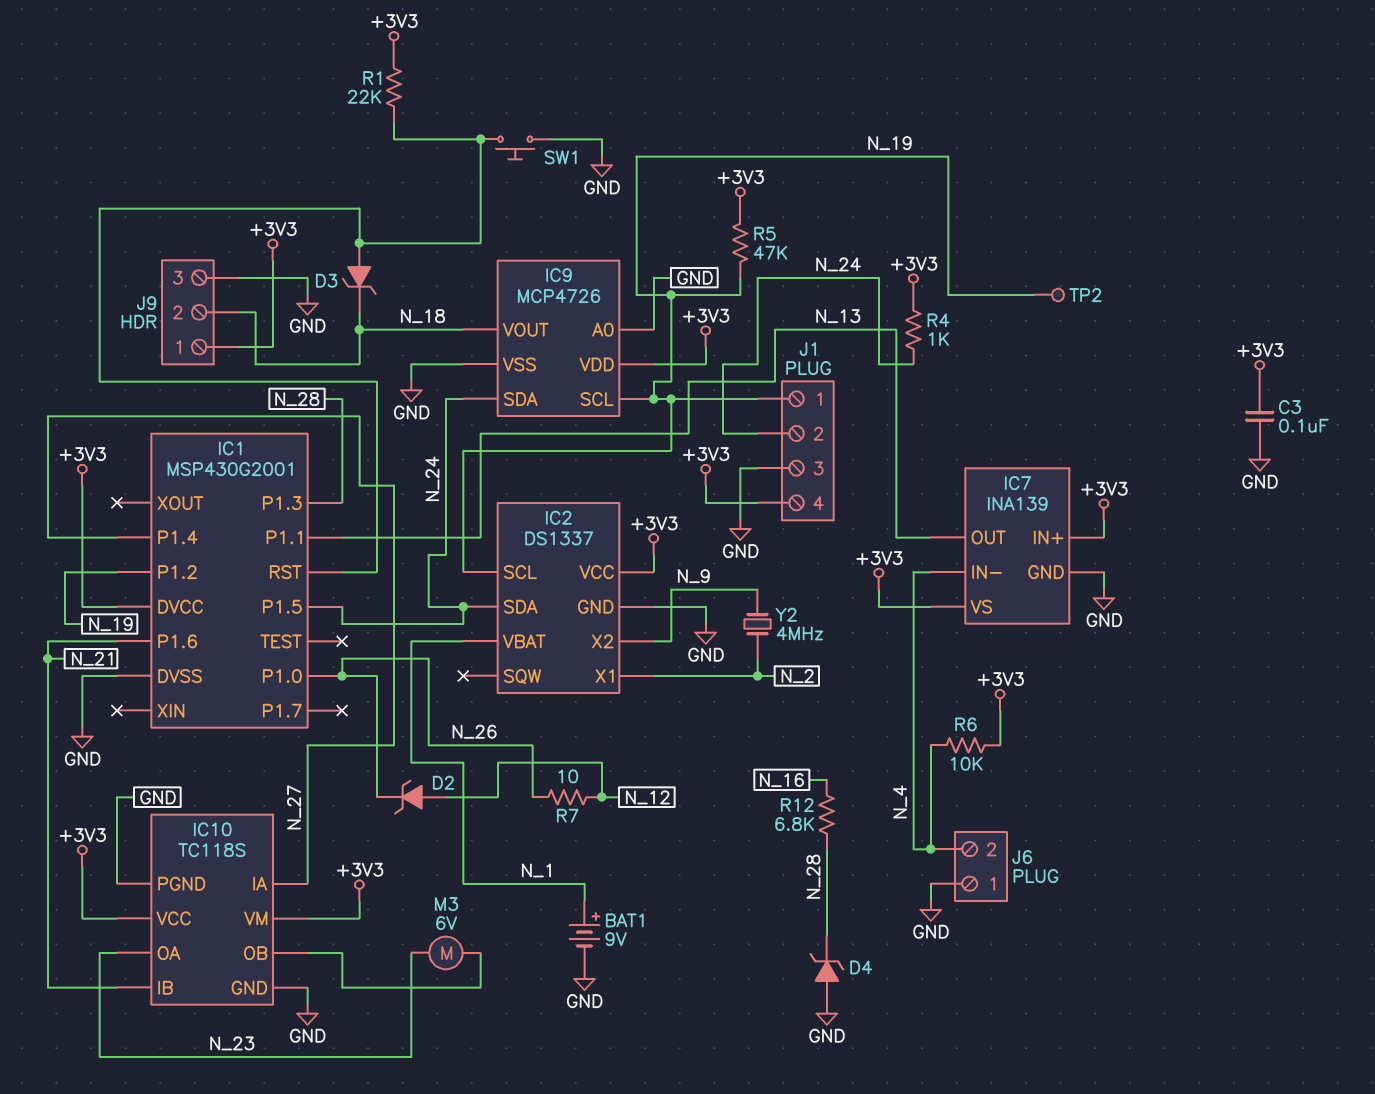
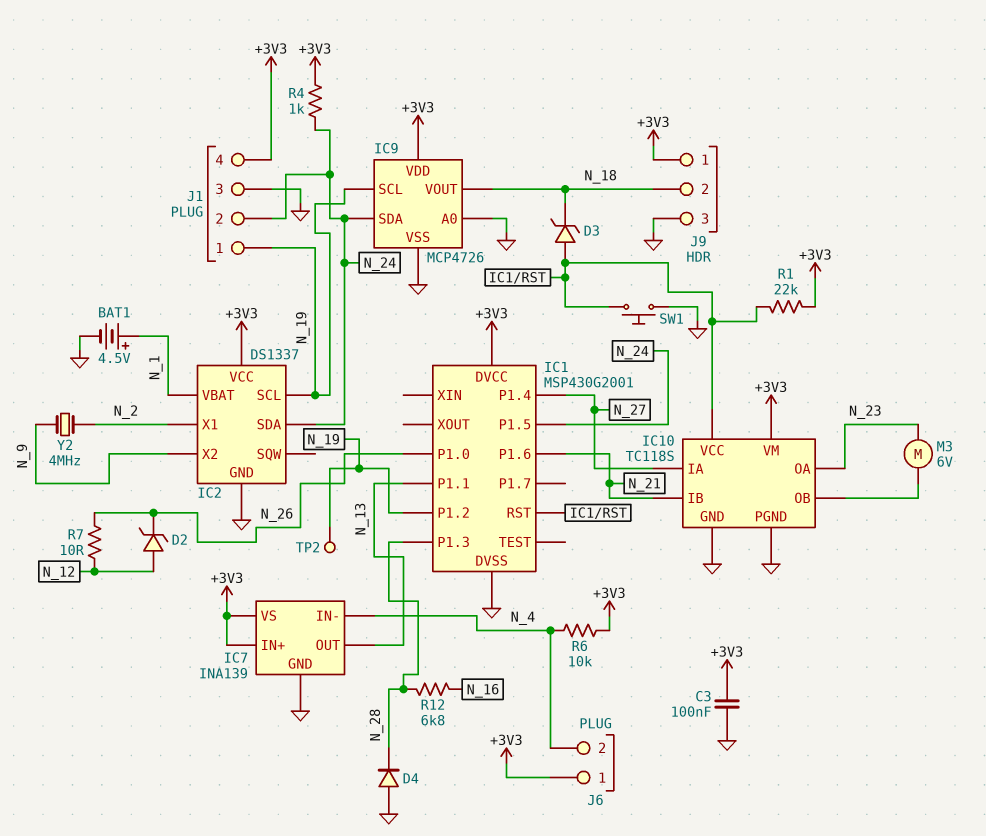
BAT1: 9V (plus N_1, minus GND) -> 4.5V (plus N_1, minus GND)
D4: zener (A GND, K N_28) -> diode (A GND, K N_28)
IC10 pin VCC: +3V3 -> IC1/RST
J6 pin 1: GND -> +3V3
R5: 47k (+3V3, N_19) -> none

